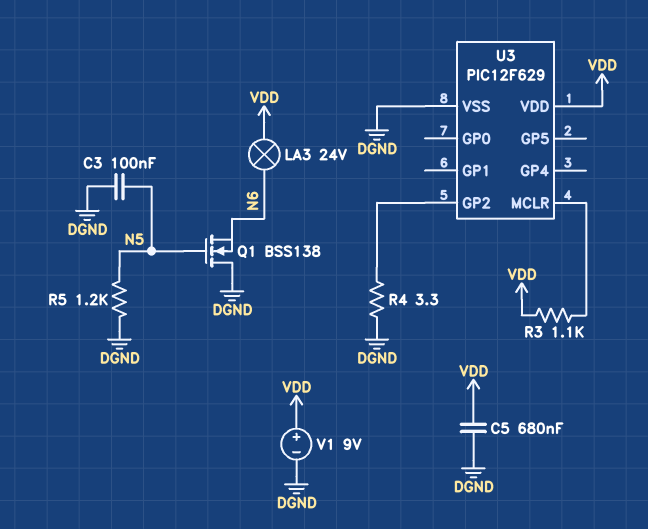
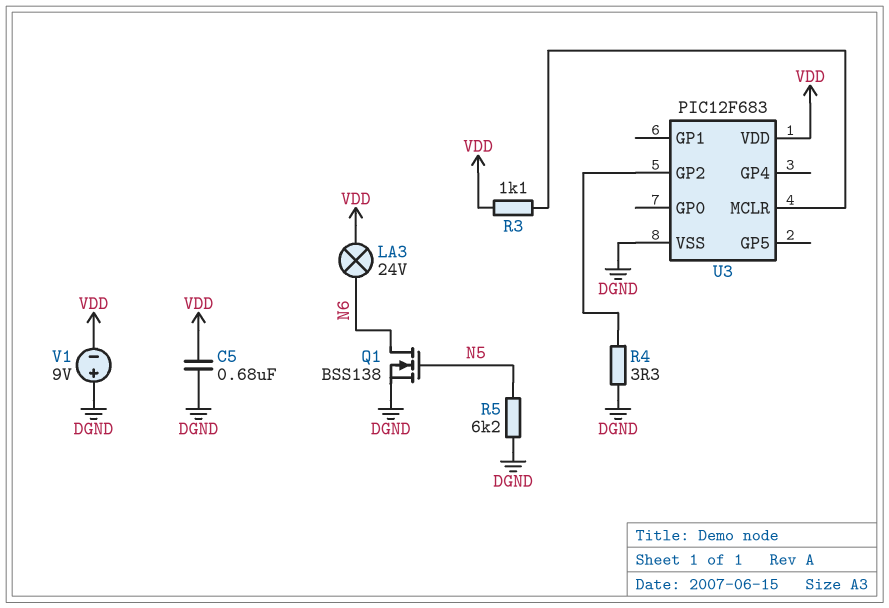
C3: 100nF (DGND, N5) -> none
Q1: NMOS BSS138 (G N5, D DGND, S N6) -> NMOS BSS138 (G N5, D N6, S DGND)
R5: 1.2k (DGND, N5) -> 6.2k (DGND, N5)
U3: PIC12F629 -> PIC12F683
V1: 9V (plus VDD, minus DGND) -> 9V (plus DGND, minus VDD)

